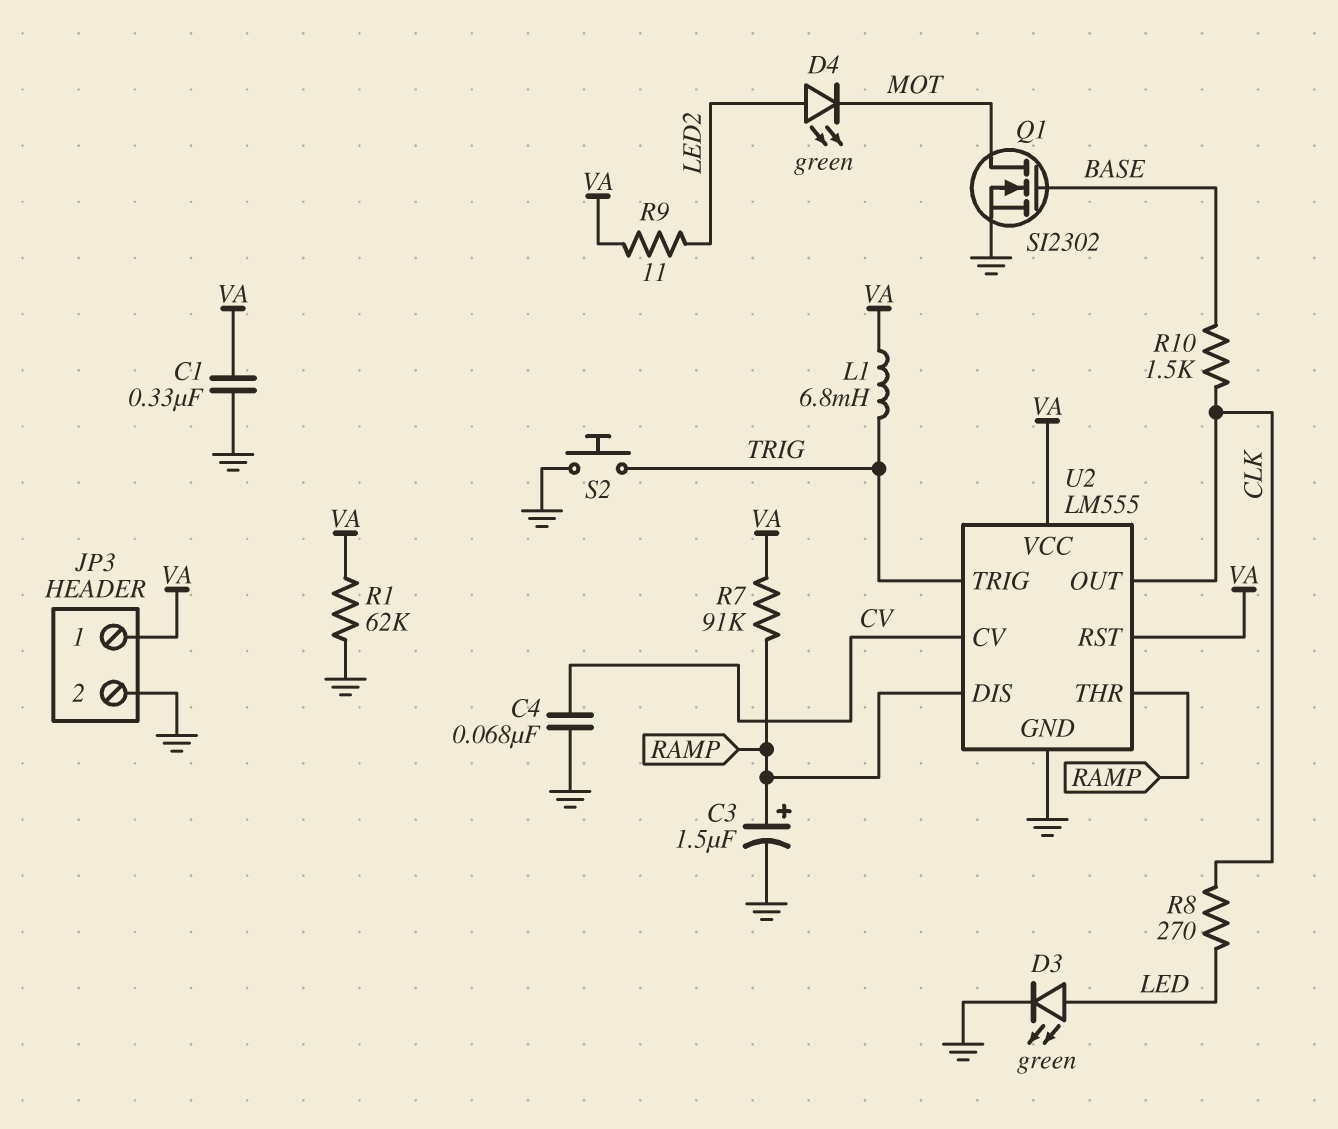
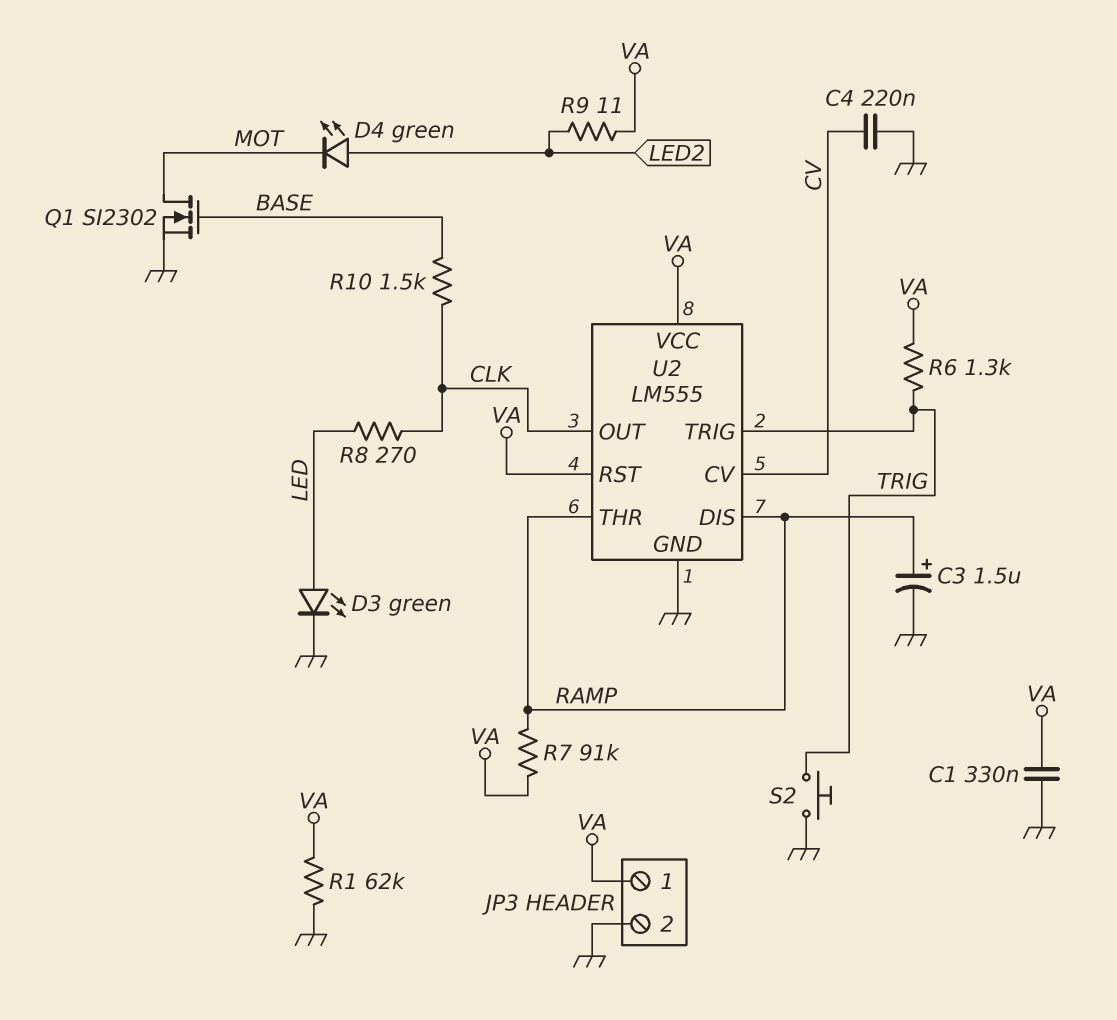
C4: 68nF (CV, GND) -> 220nF (CV, GND)
L1: 6.8mH (TRIG, VA) -> none
R6: none -> 1.3k (TRIG, VA)

